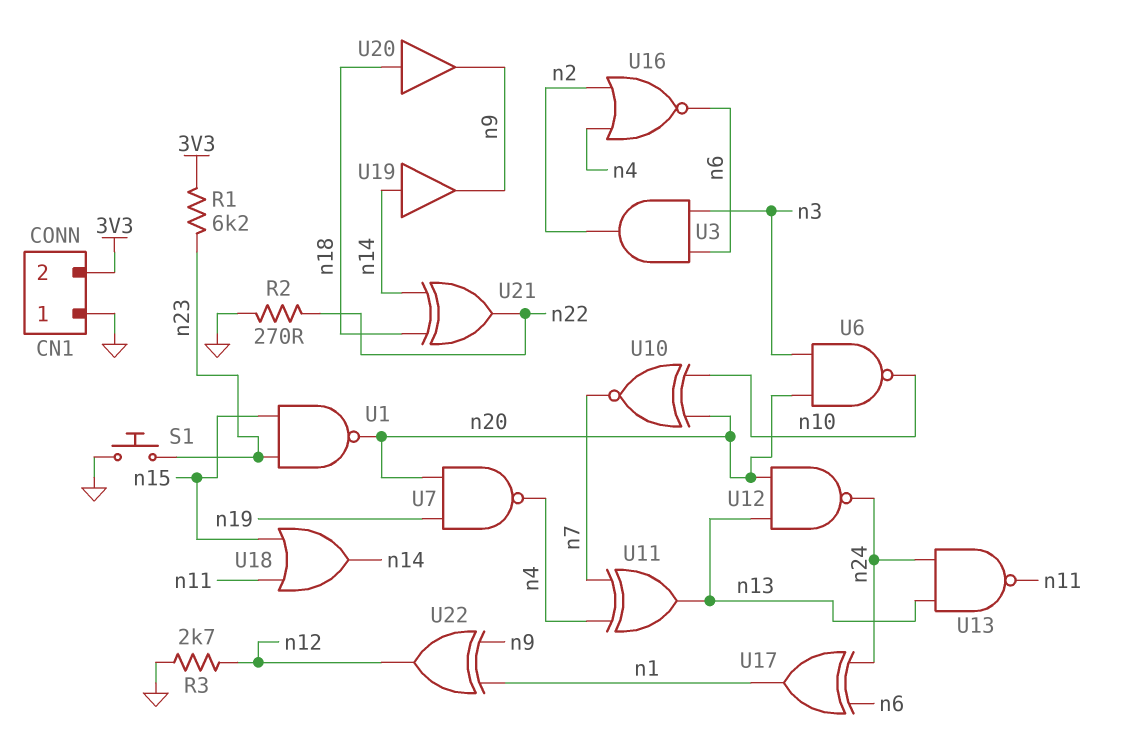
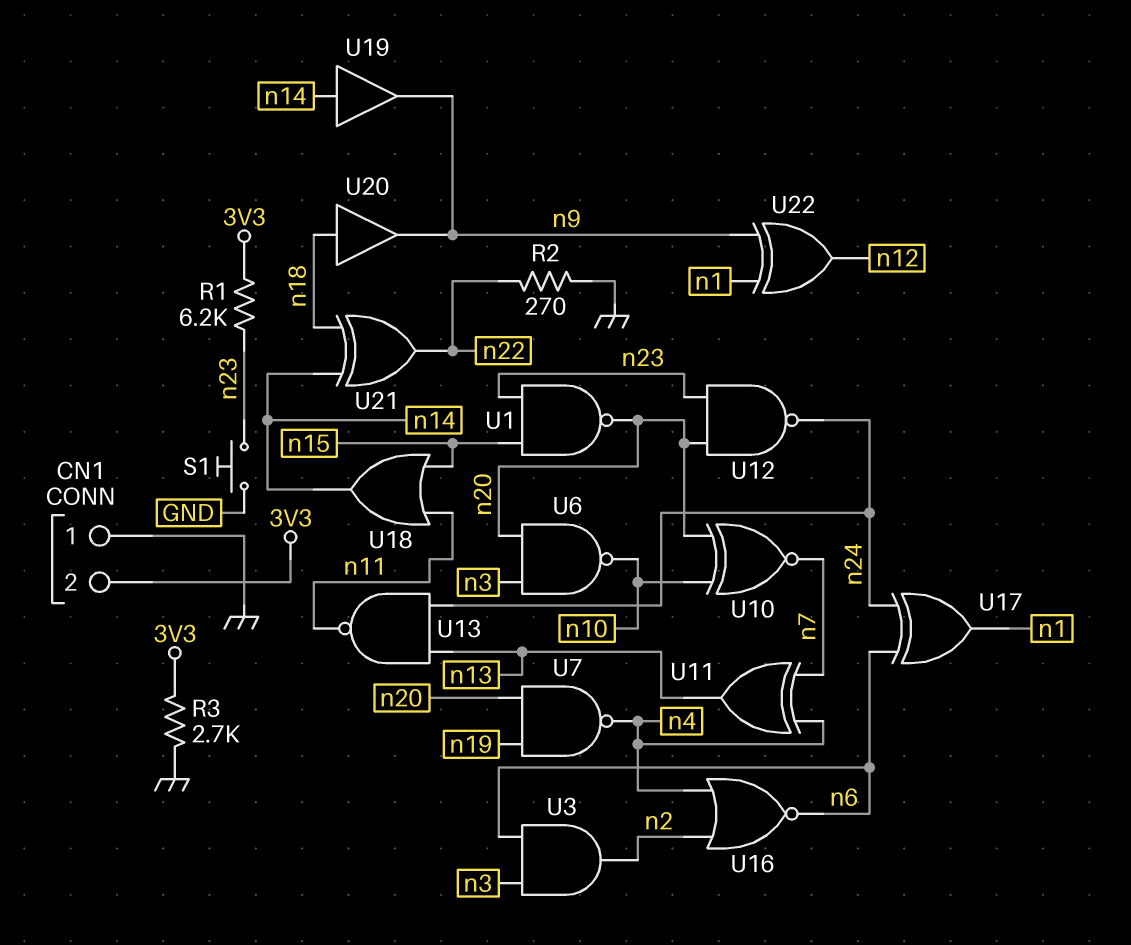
R3: 2.7k (GND, n12) -> 2.7k (3V3, GND)
U12: NAND (in n13, in n20, out n24) -> NAND (in n20, in n23, out n24)

